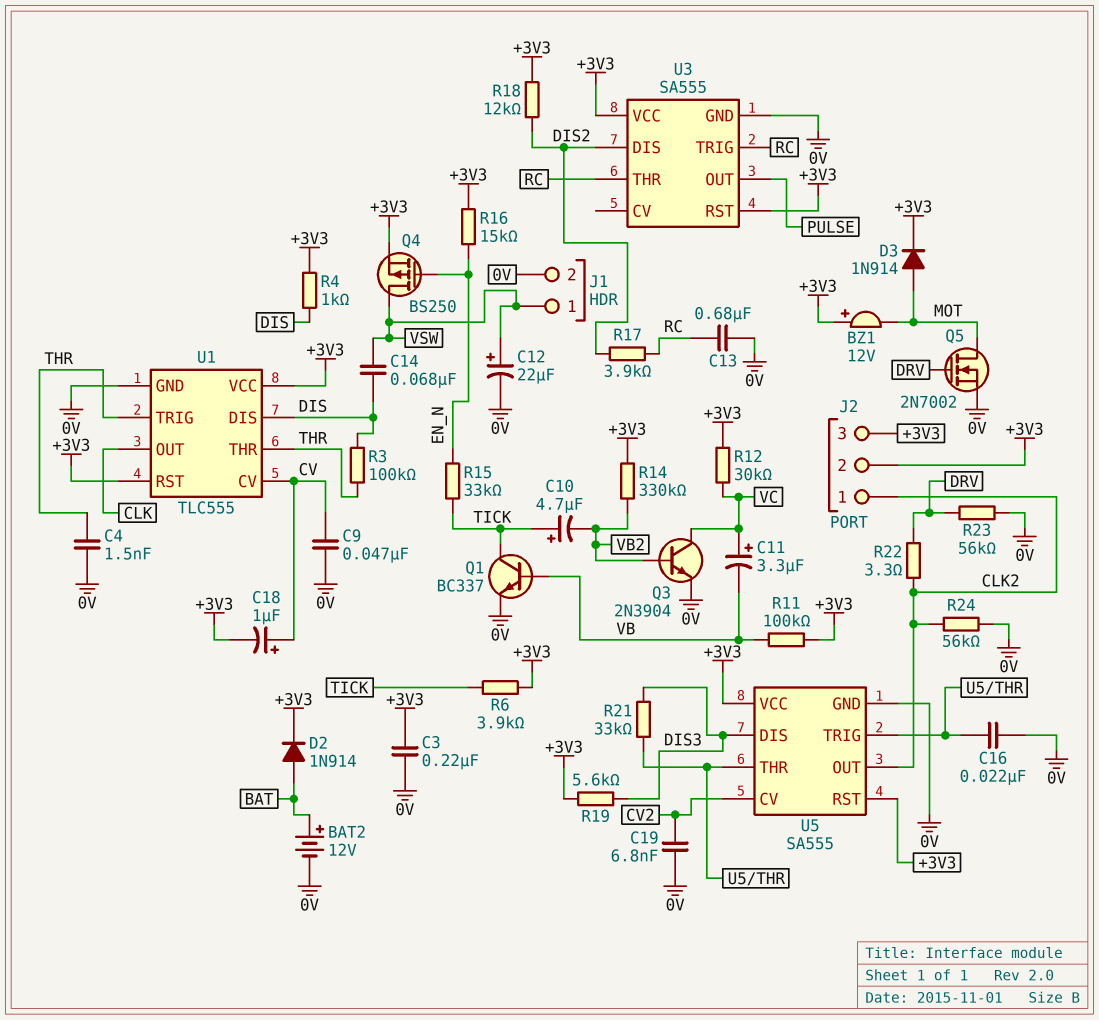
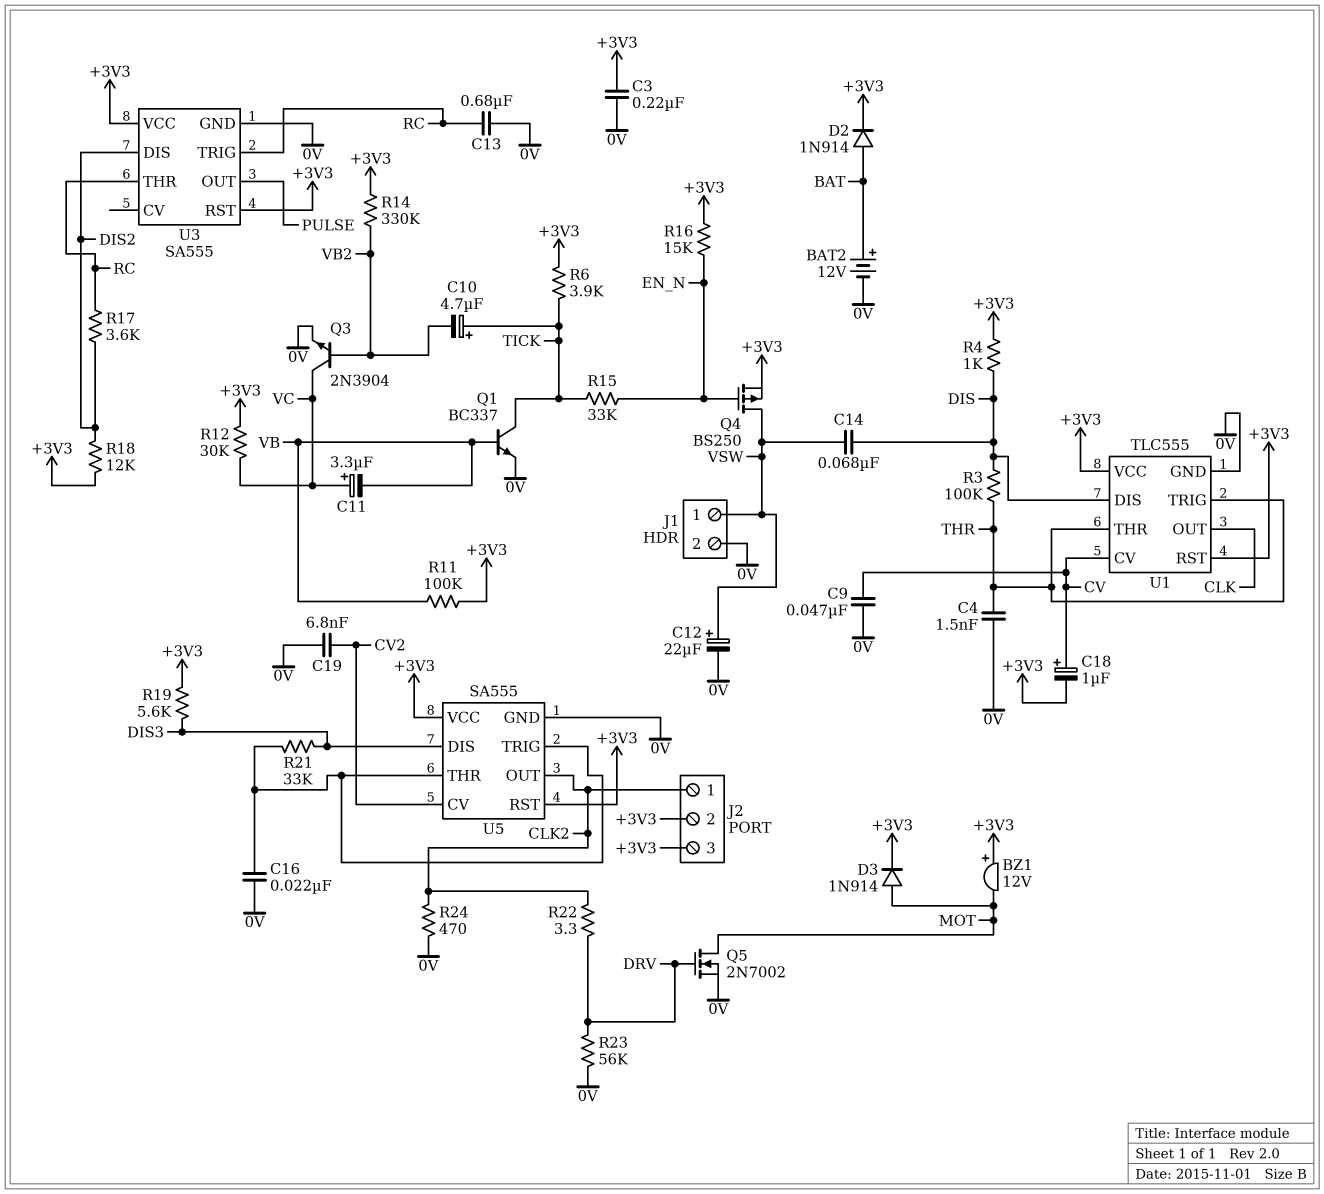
R17: 3.9k (DIS2, RC) -> 3.6k (DIS2, RC)
R24: 56k (0V, CLK2) -> 470 (0V, CLK2)

